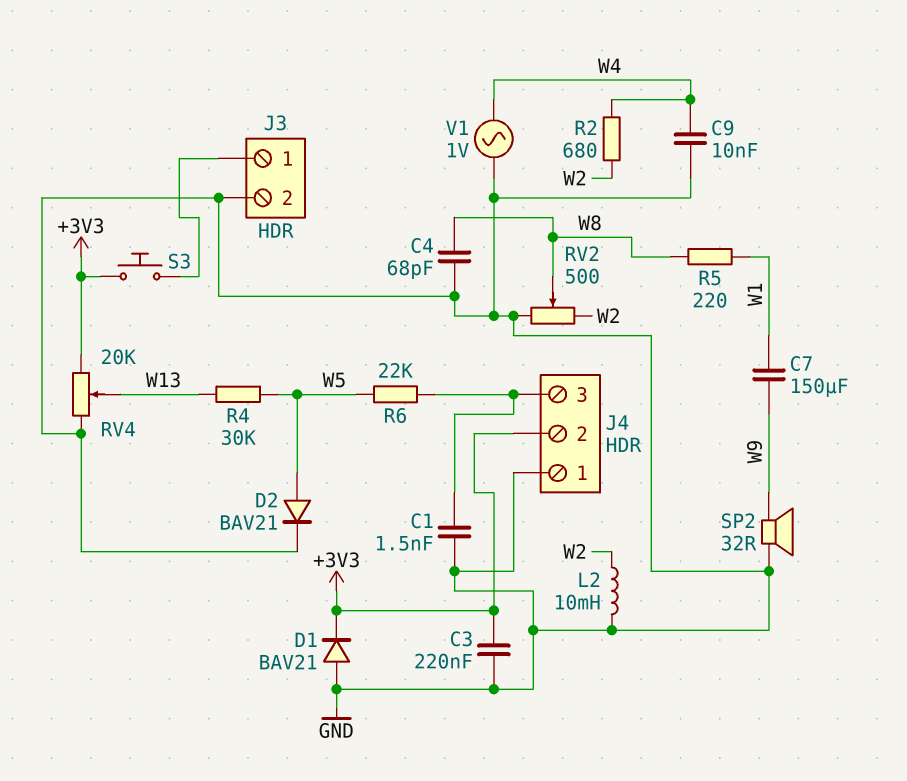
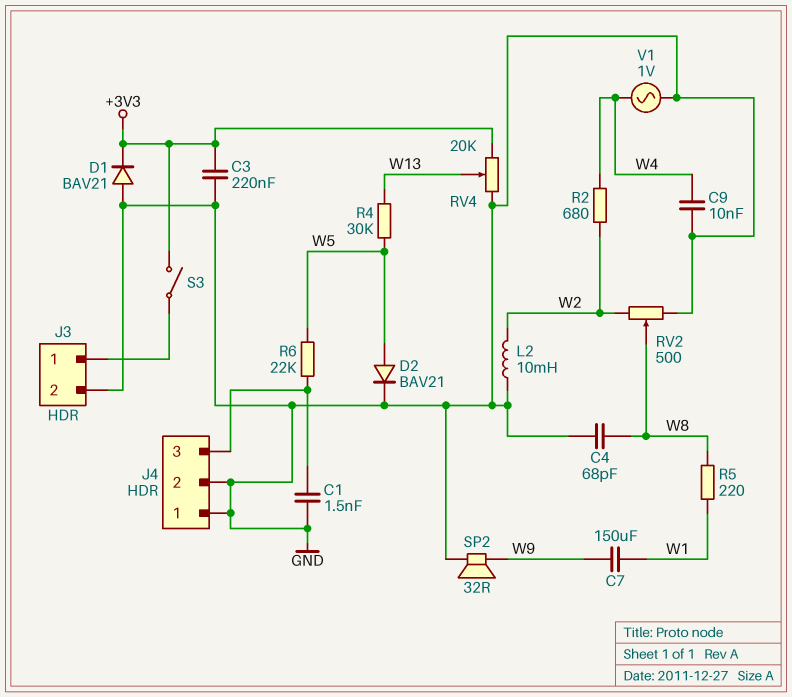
J4 pin 2: +3V3 -> GND
S3: button (+3V3, J3/1) -> switch (+3V3, J3/1)

